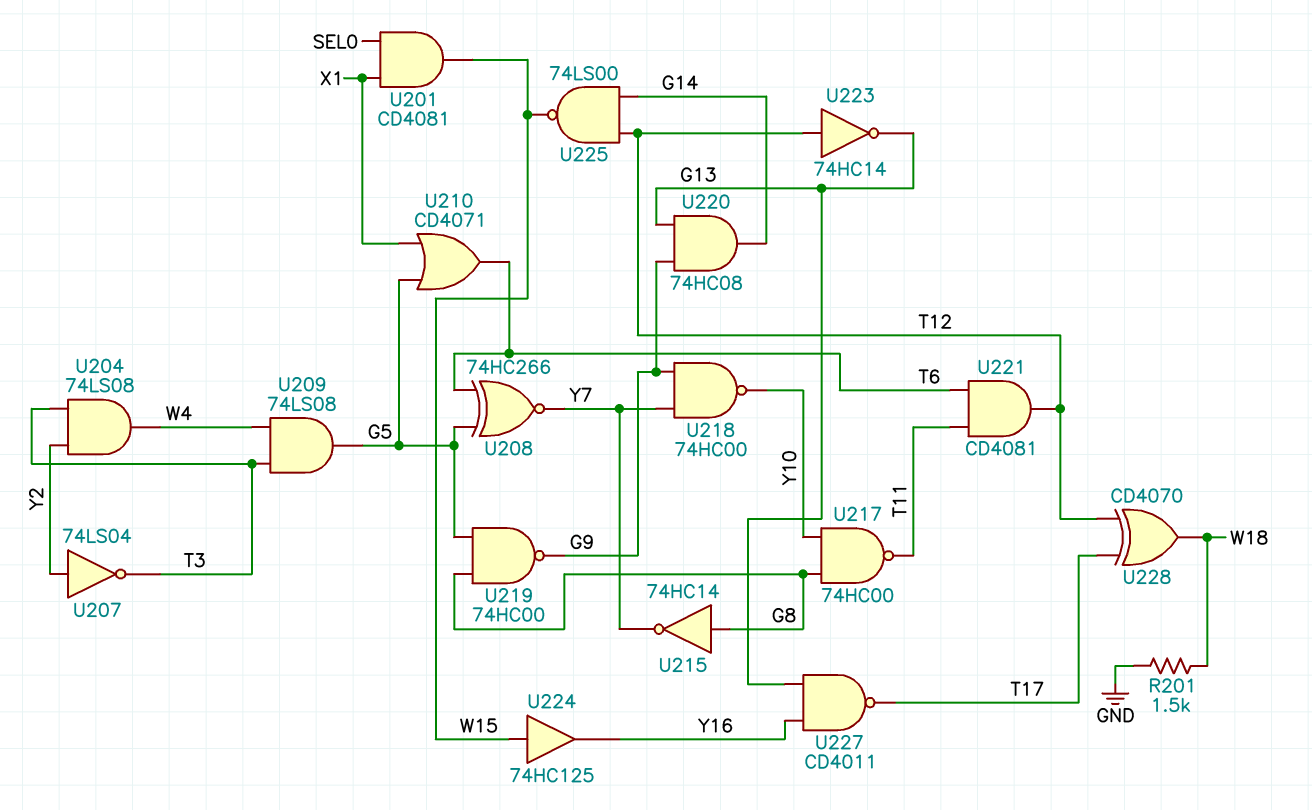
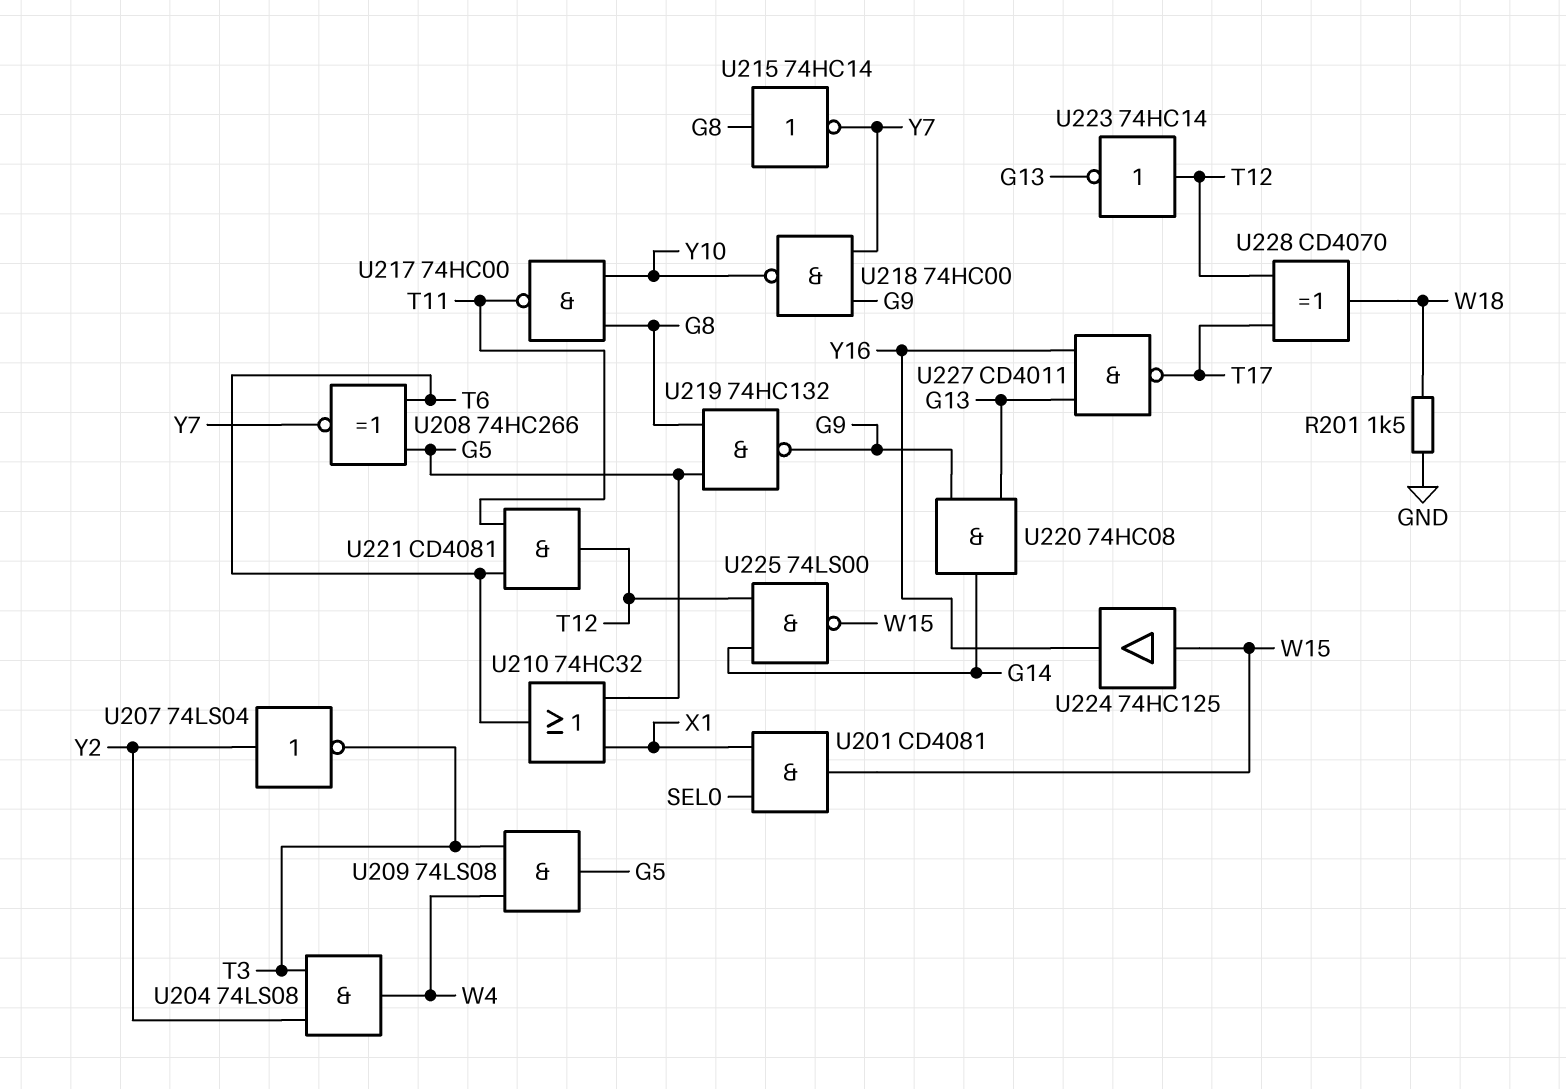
U210: OR CD4071 (in G5, in X1, out T6) -> OR 74HC32 (in G5, in X1, out T6)
U219: NAND 74HC00 (in G5, in G8, out G9) -> NAND 74HC132 (in G5, in G8, out G9)

